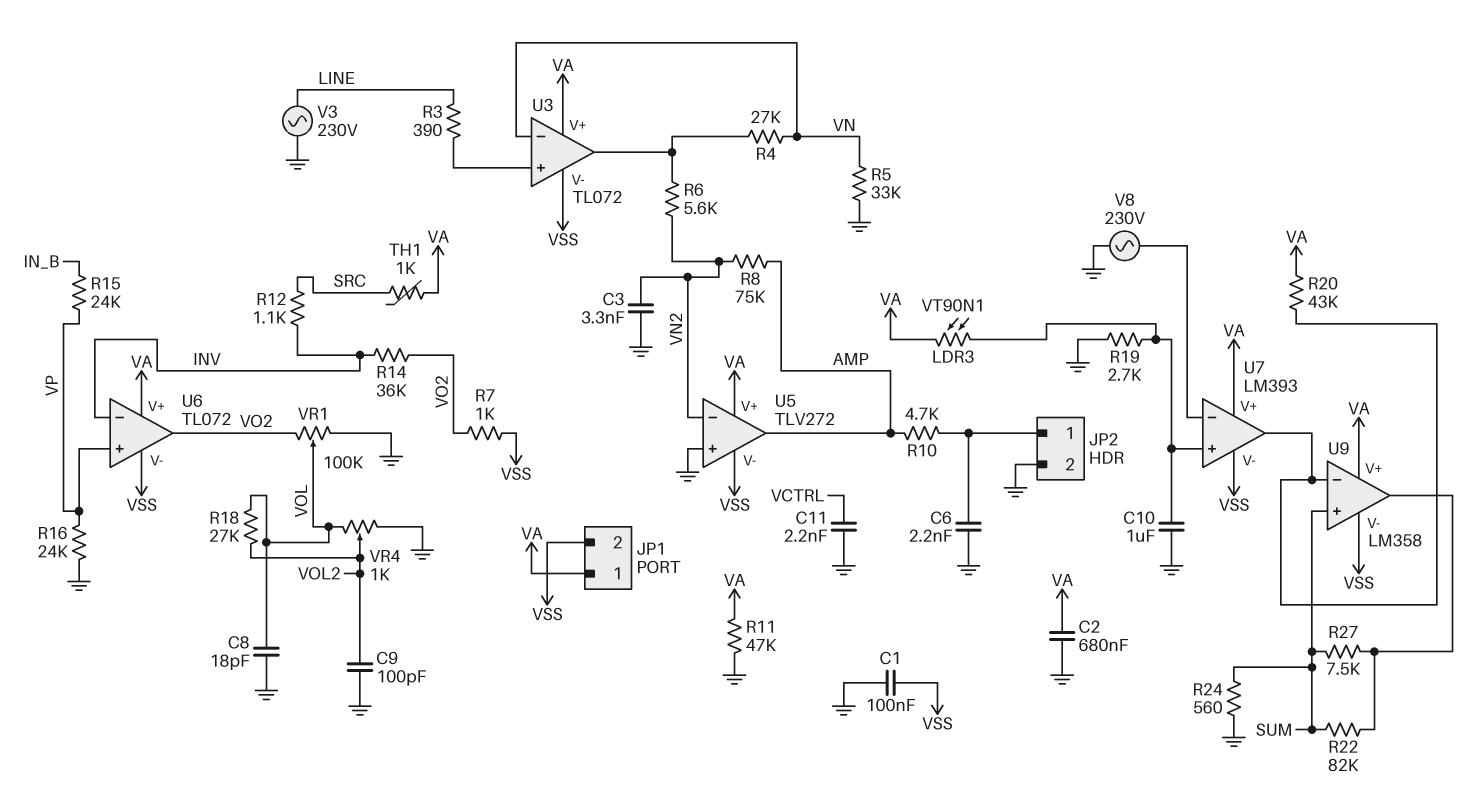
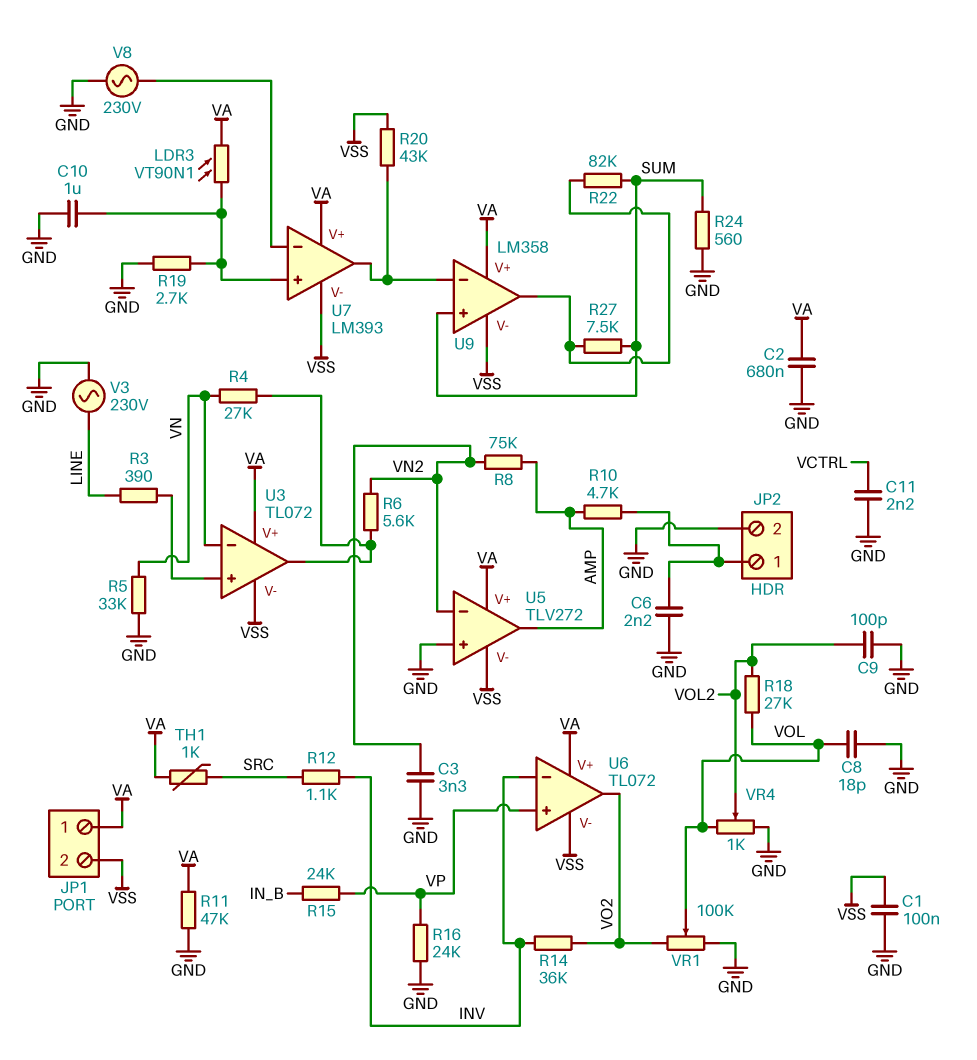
R7: 1k (VO2, VSS) -> none
R20: 43k (U7/out, VA) -> 43k (U7/out, VSS)

